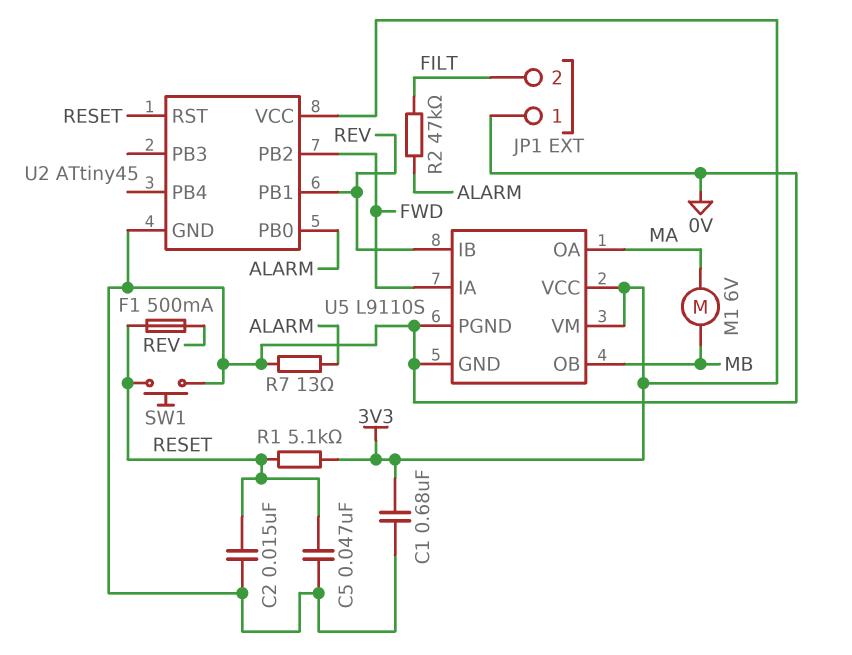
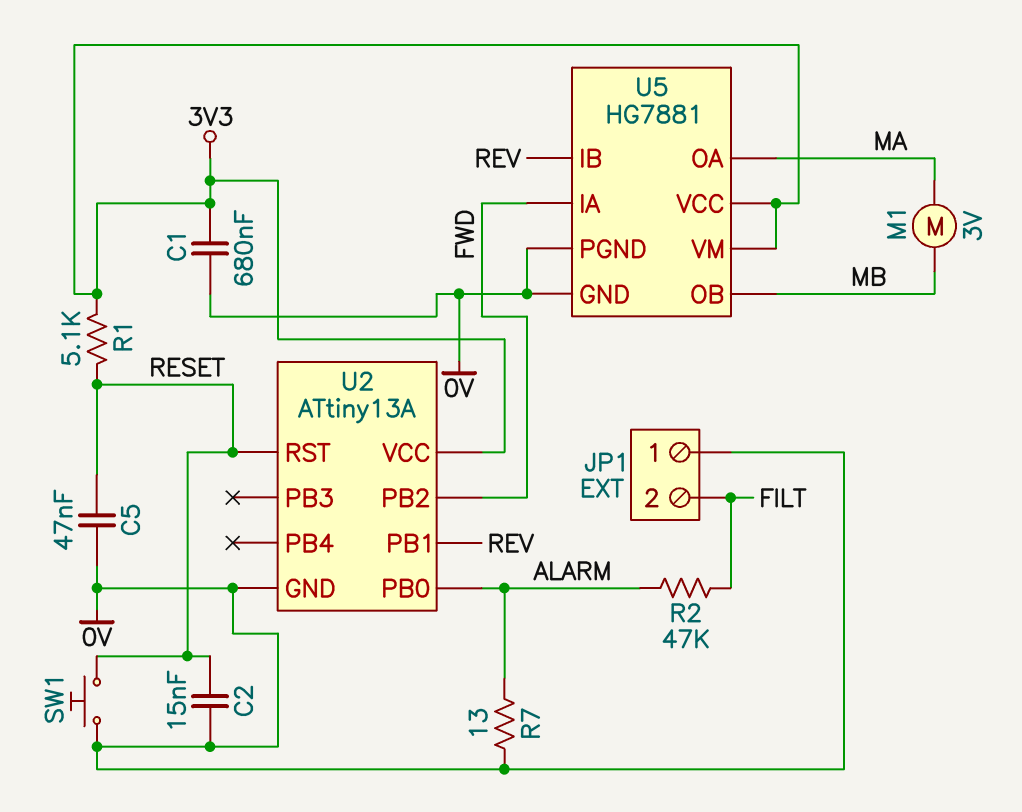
F1: 500mA (RESET, REV) -> none
M1: motor 6V (MA, MB) -> motor 3V (MA, MB)
U2: ATtiny45 -> ATtiny13A
U5: L9110S -> HG7881

